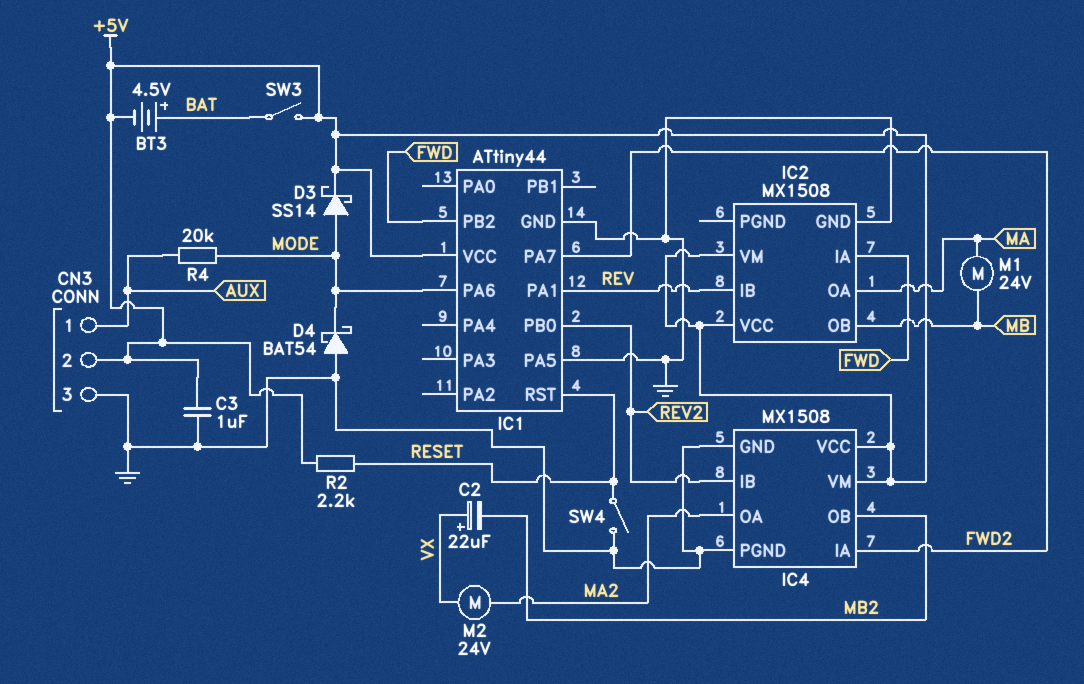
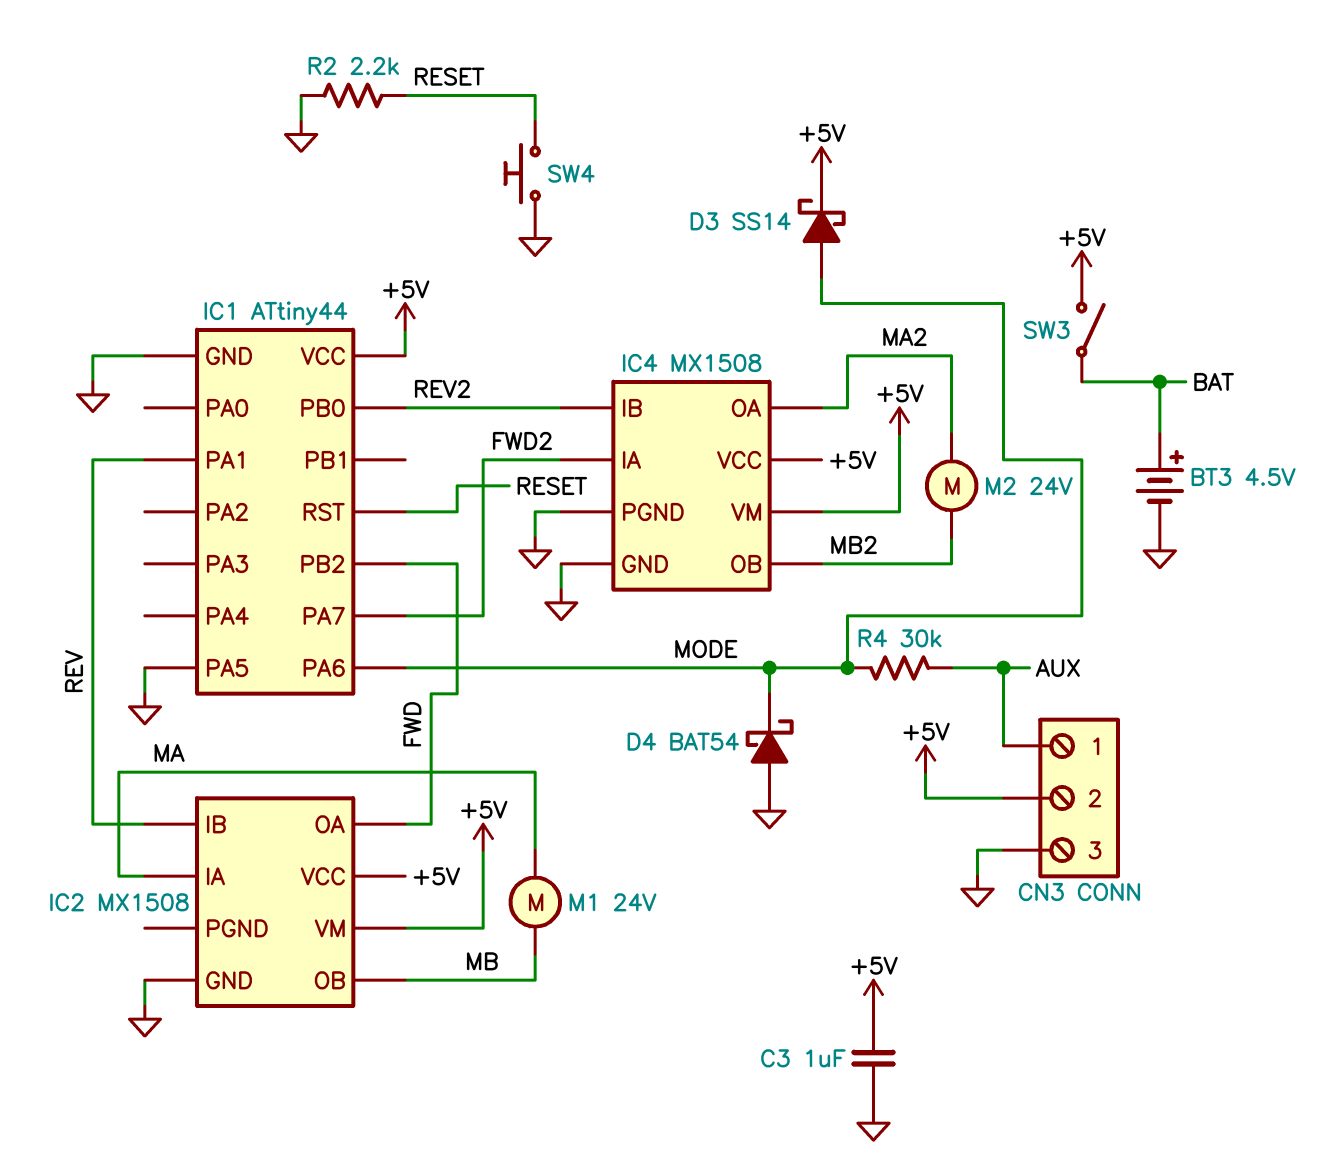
BT3: 4.5V (plus BAT, minus +5V) -> 4.5V (plus BAT, minus GND)
C2: 22uF (plus VX, minus MB2) -> none
IC2 pin IA: FWD -> MA
IC2 pin OA: MA -> FWD
M2: motor 24V (MA2, VX) -> motor 24V (MA2, MB2)
R2: 2.2k (+5V, RESET) -> 2.2k (GND, RESET)
R4: 20k (AUX, MODE) -> 30k (AUX, MODE)
SW4: switch (GND, RESET) -> button (GND, RESET)

